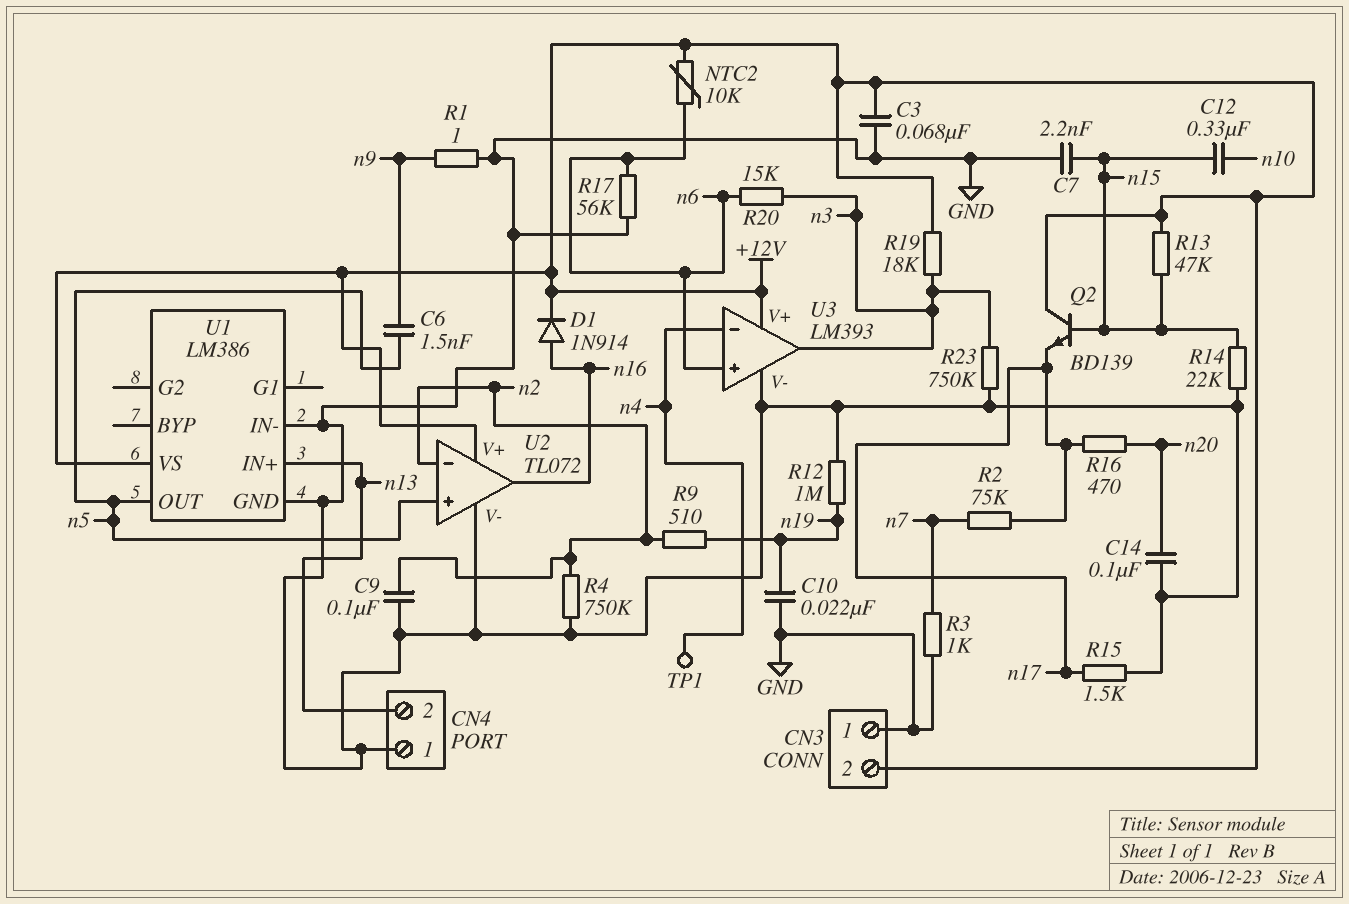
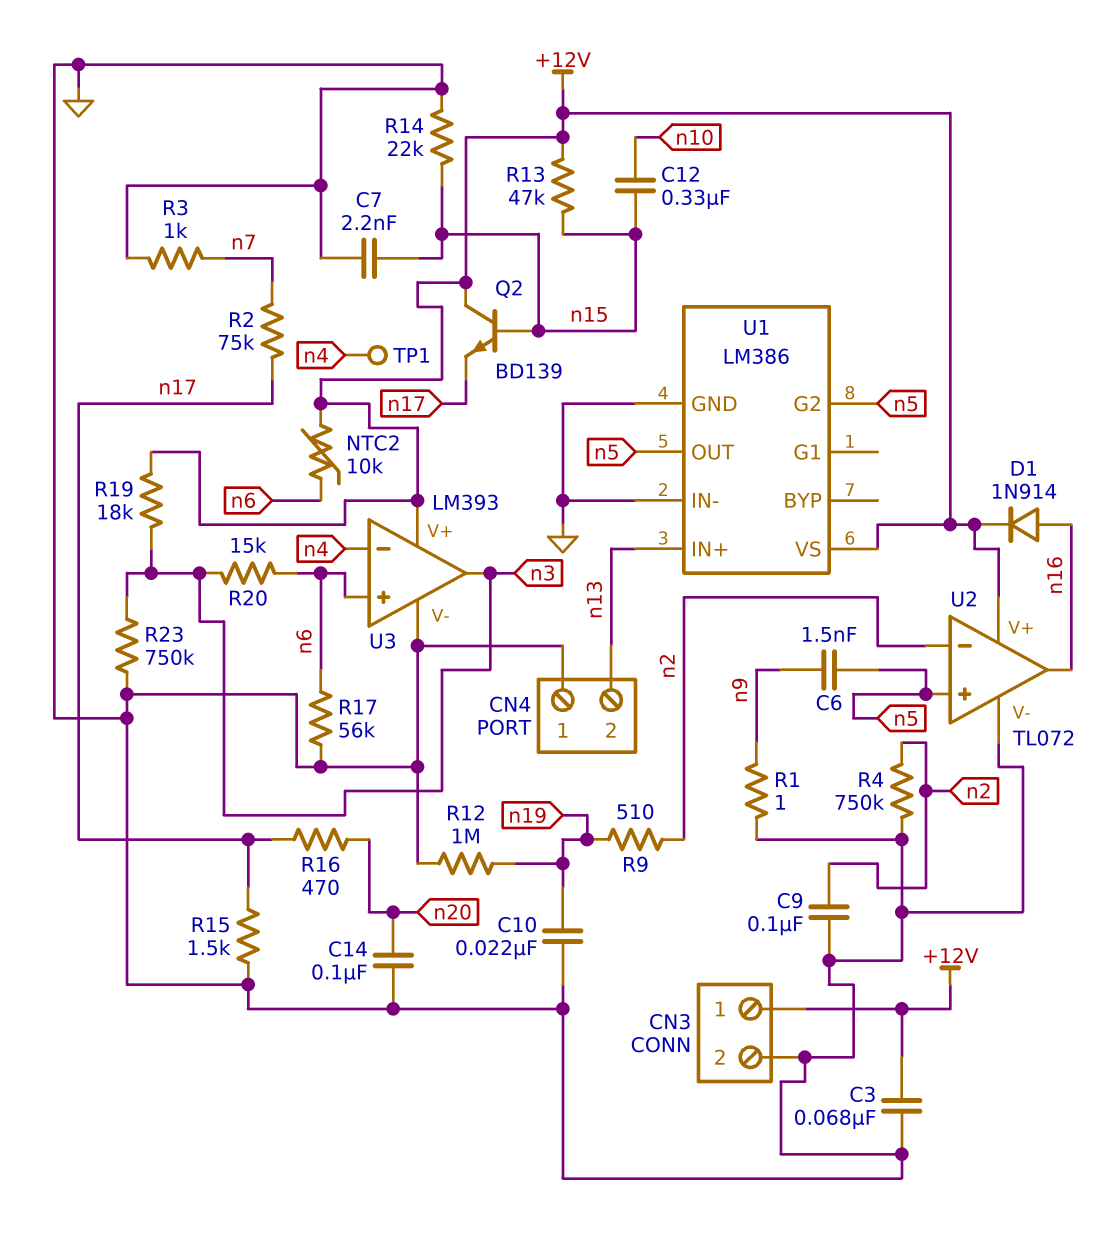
CN3 pin 1: GND -> +12V
CN3 pin 2: +12V -> GND
U1 pin G2: none -> n5

